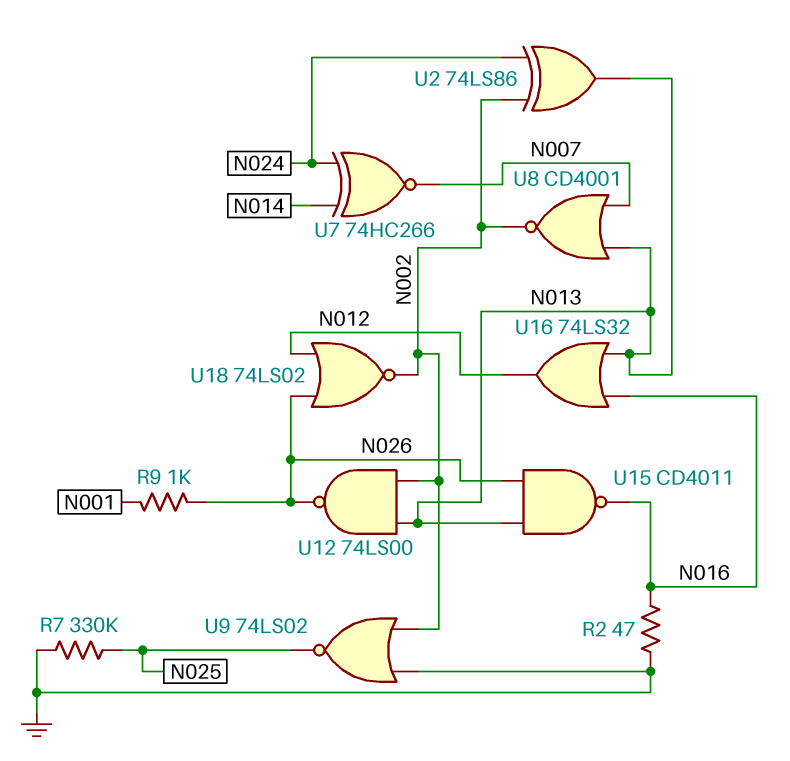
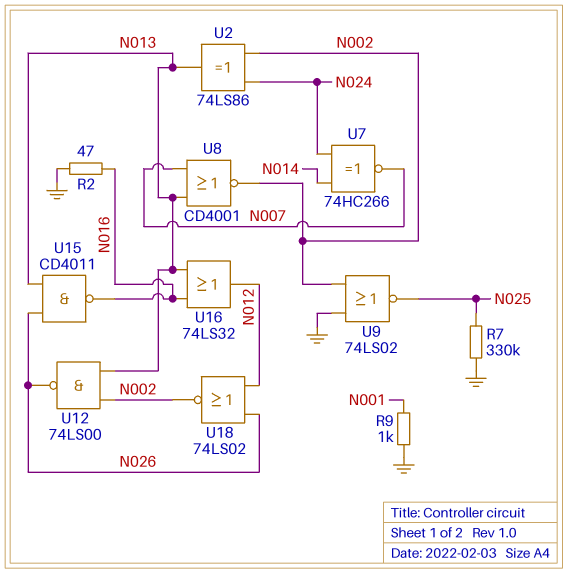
R9: 1k (N001, N026) -> 1k (GND, N001)

